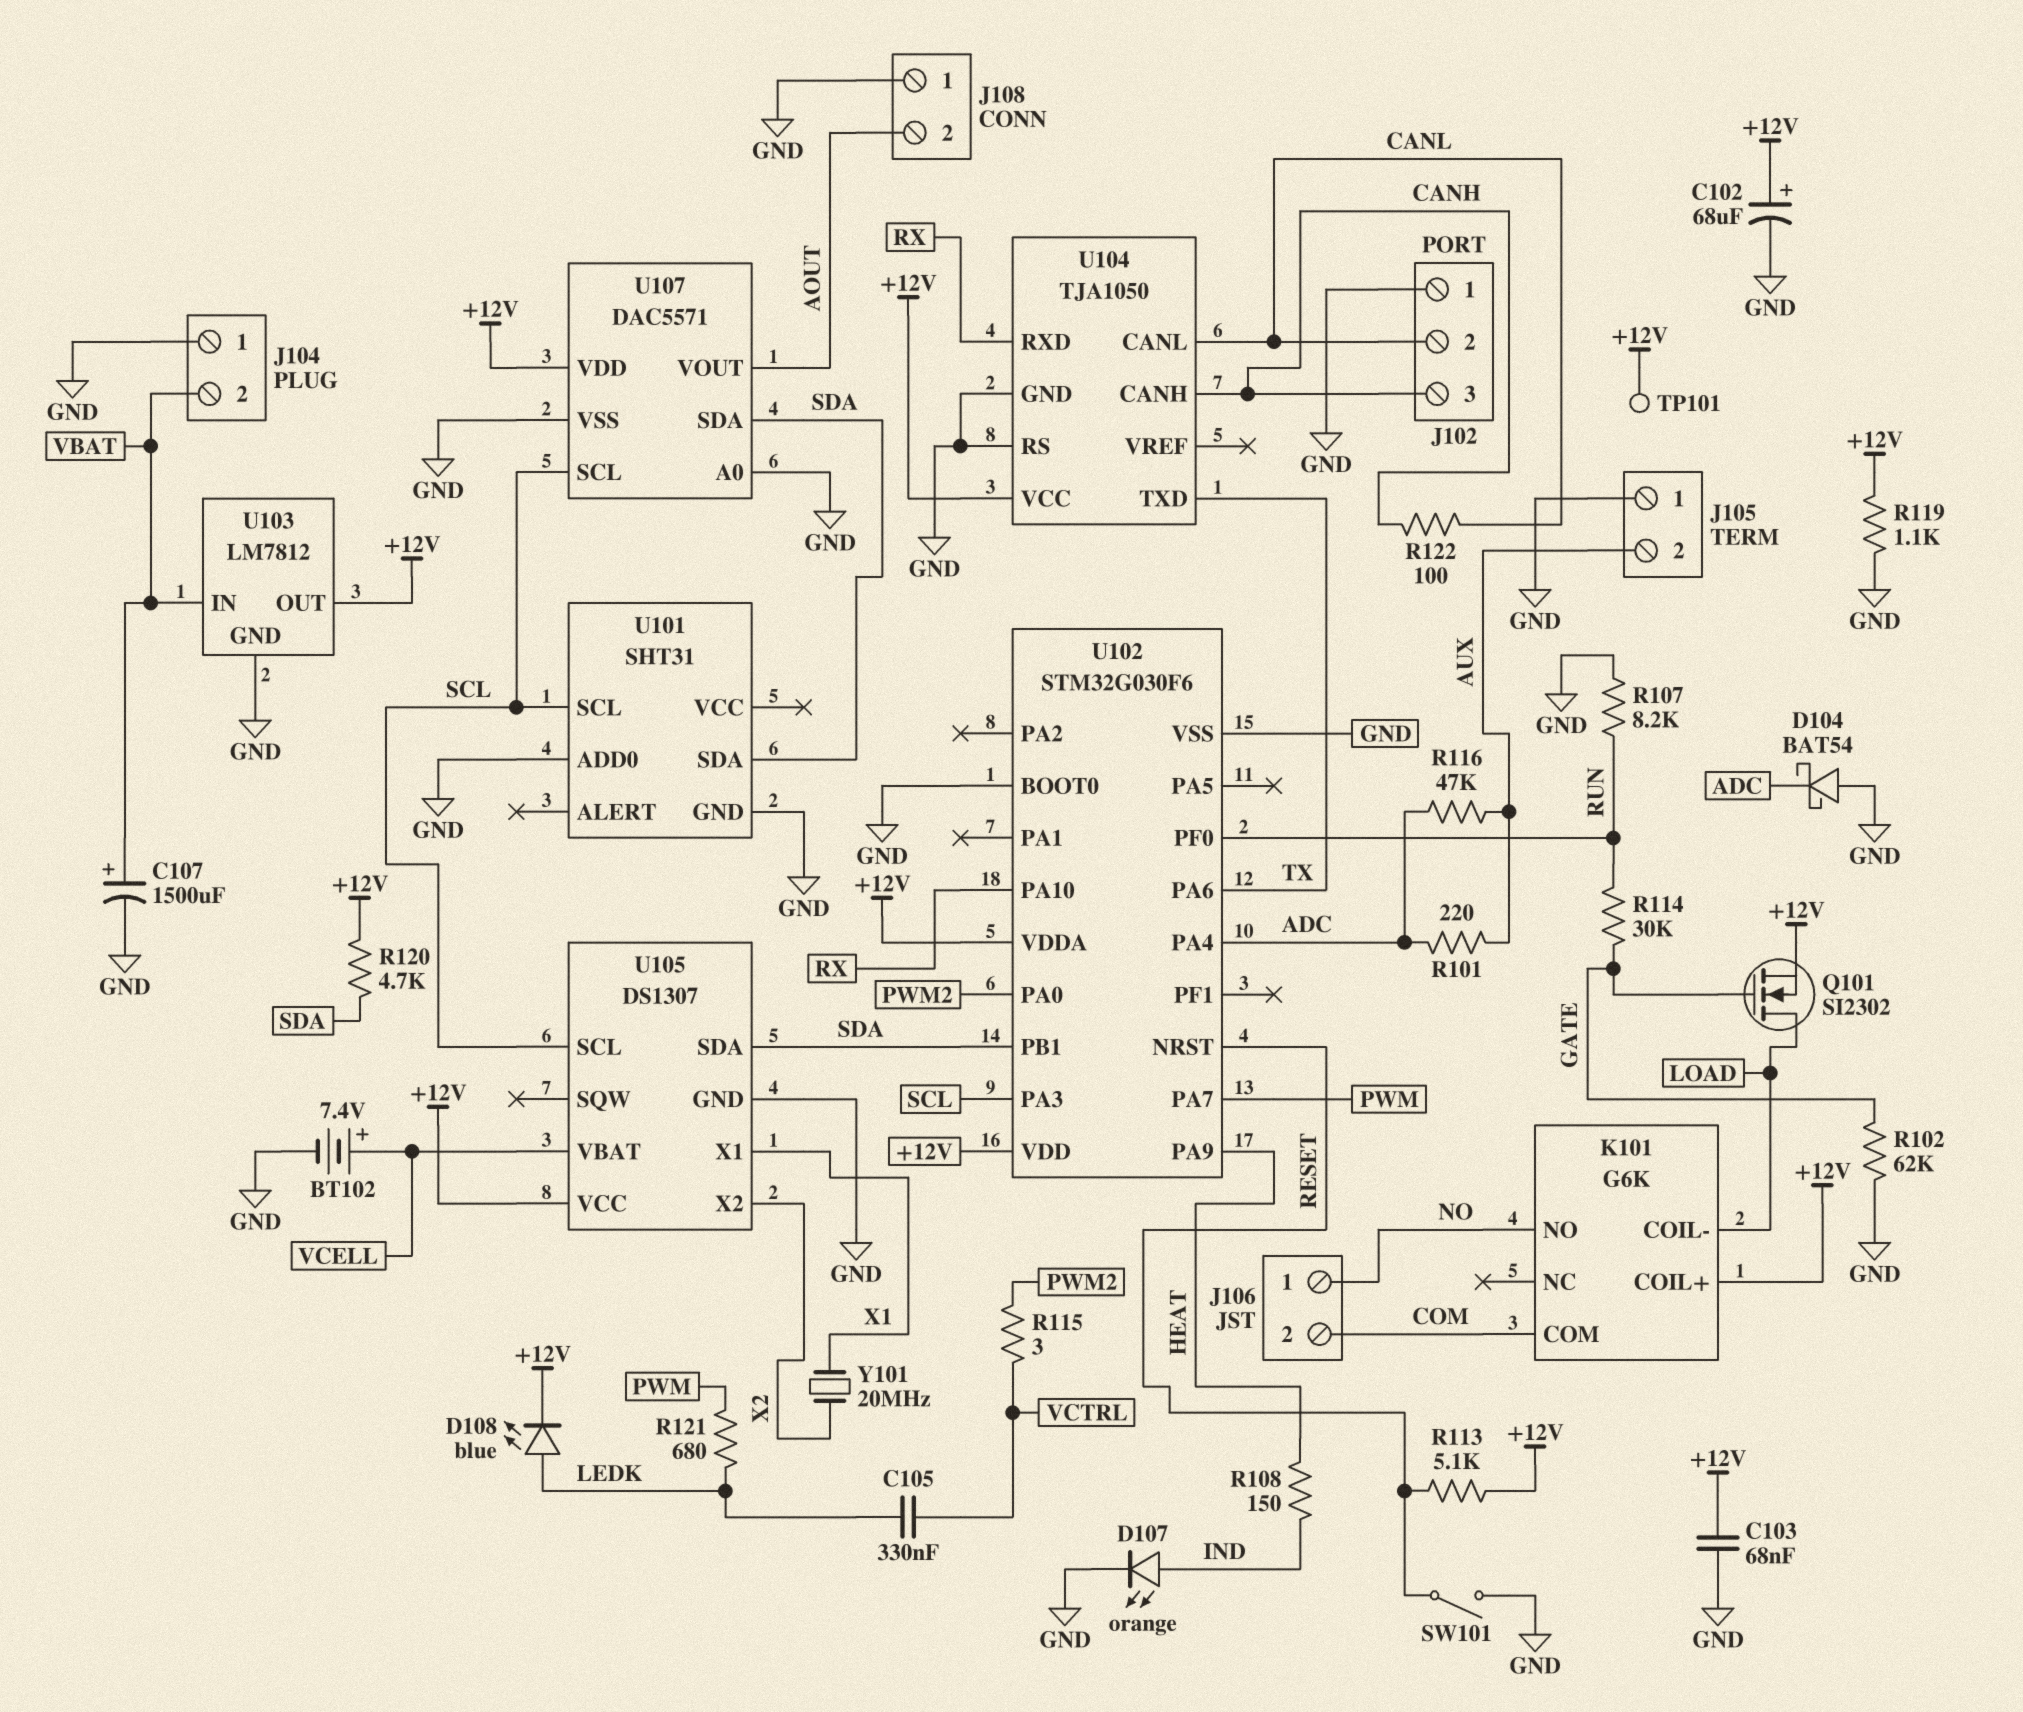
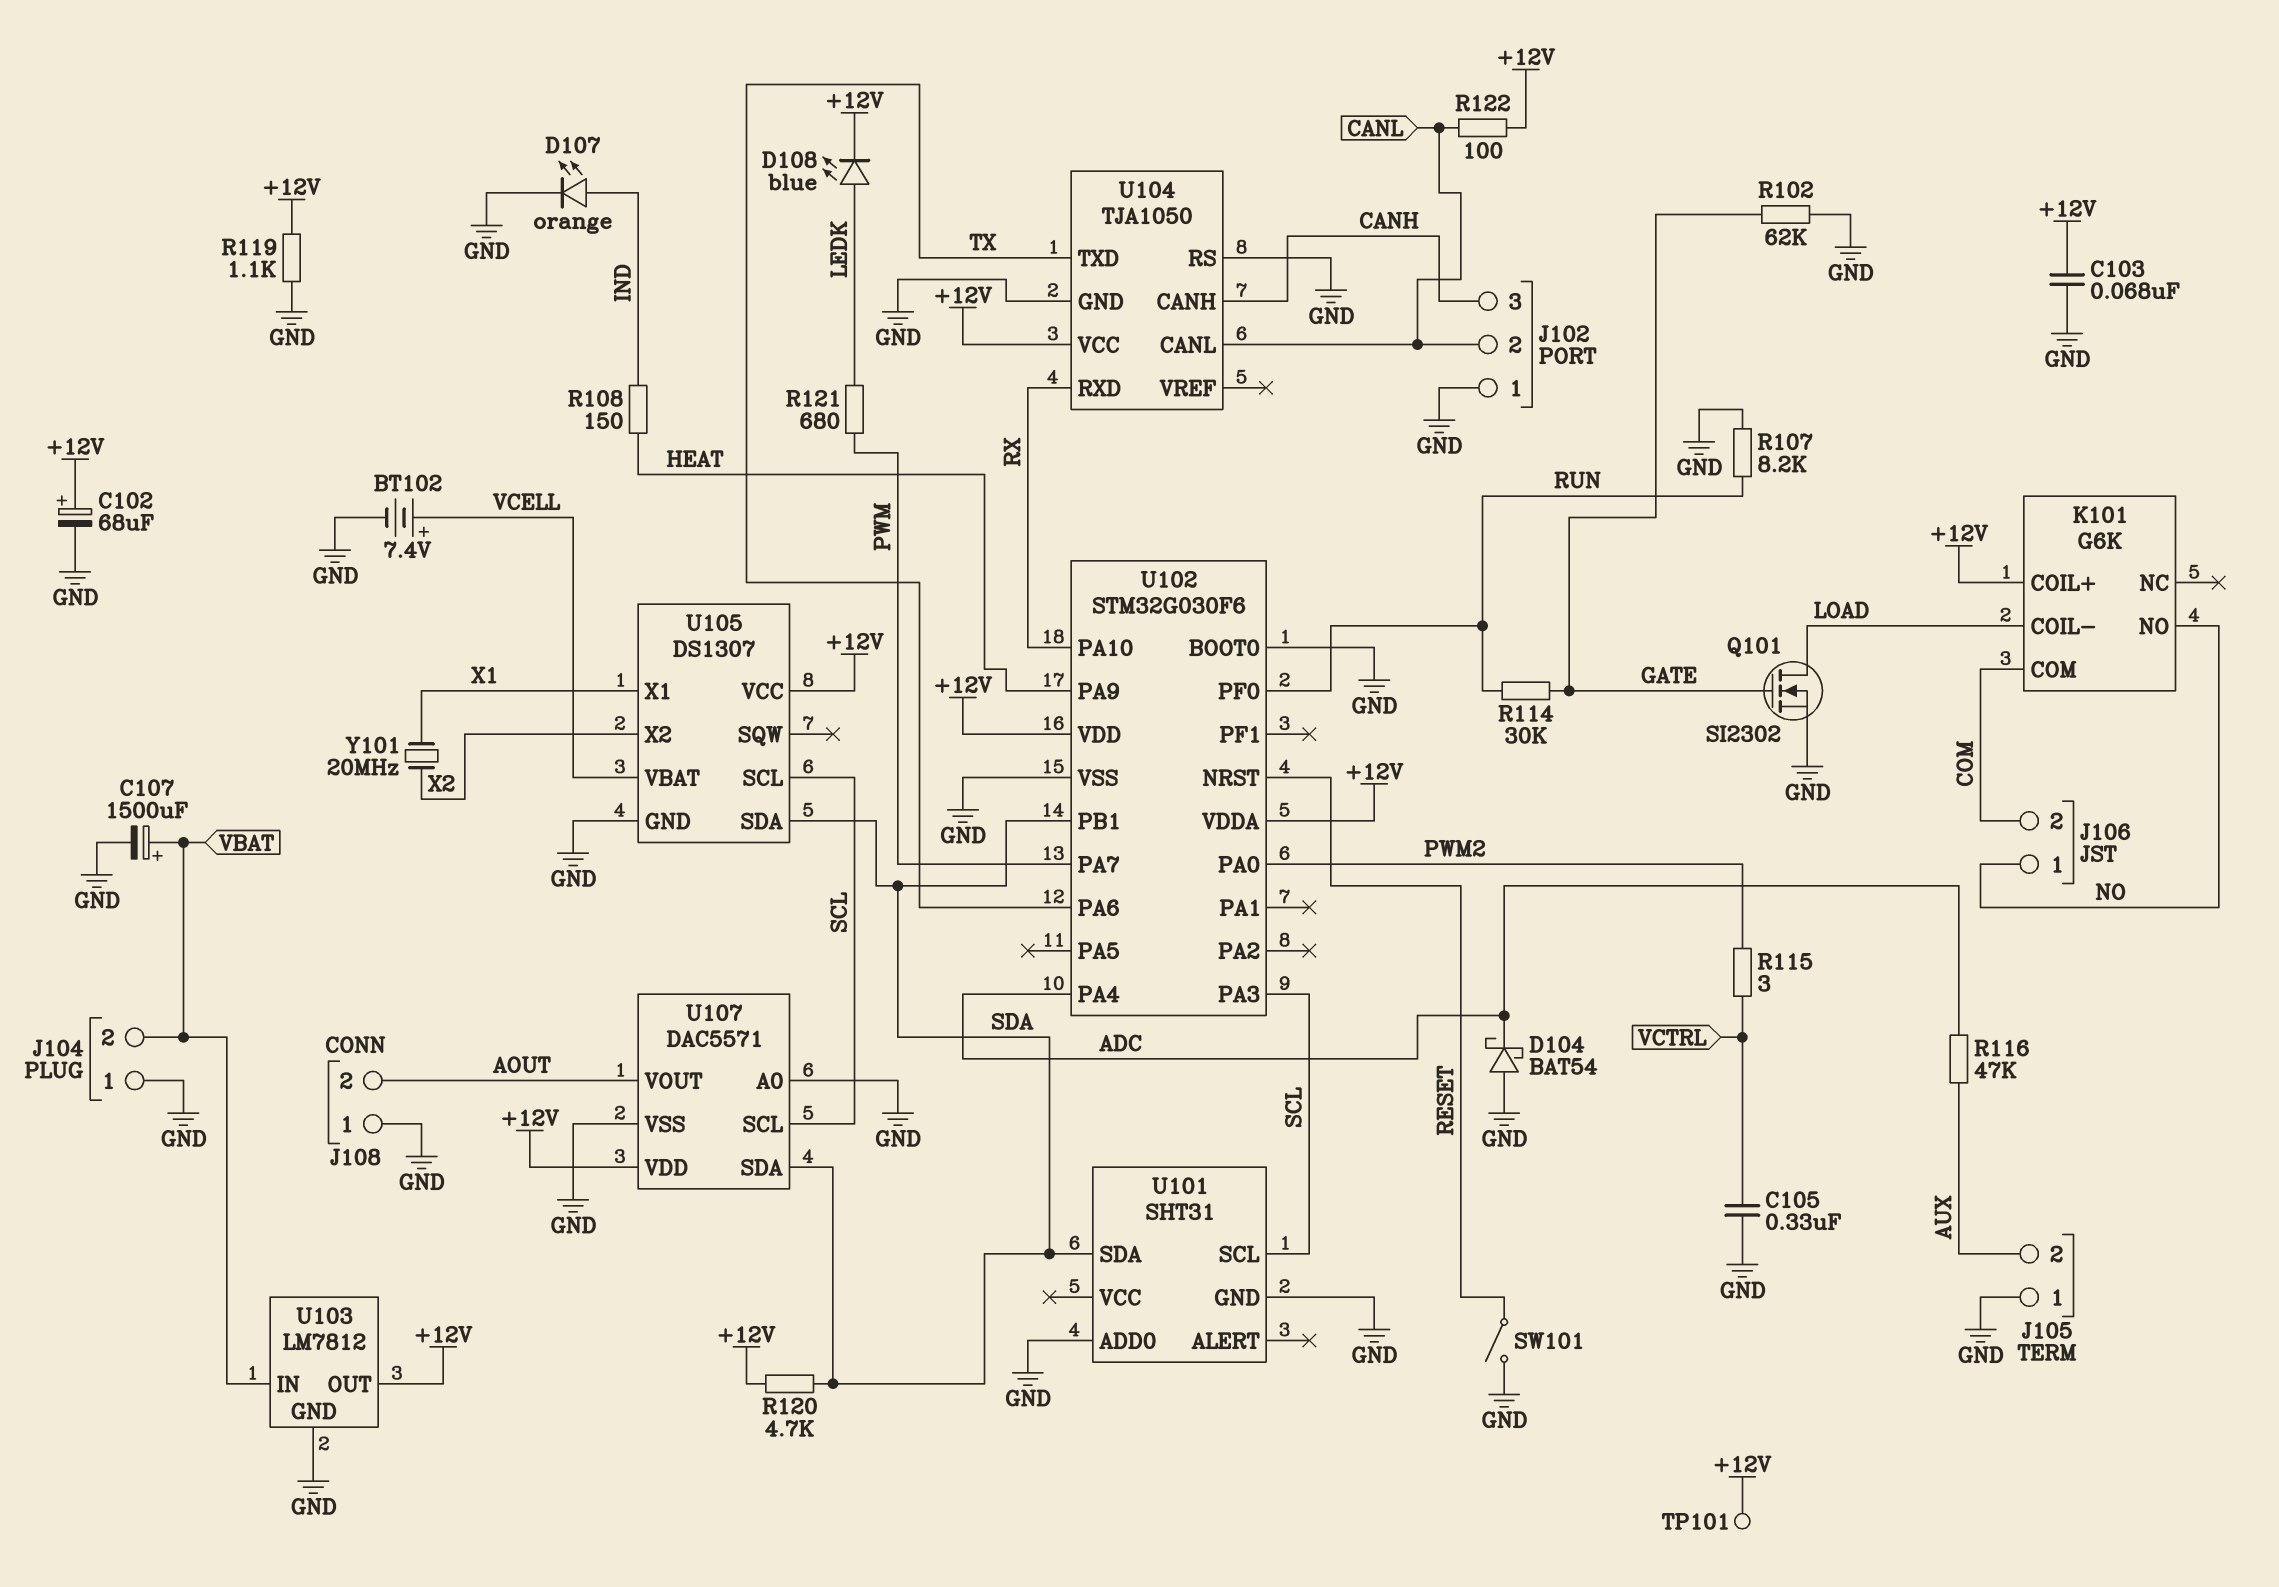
C105: 330nF (LEDK, VCTRL) -> 330nF (GND, VCTRL)
Q101: NMOS SI2302 (G GATE, D LOAD, S +12V) -> NMOS SI2302 (G GATE, D LOAD, S GND)
R101: 220 (ADC, AUX) -> none
R113: 5.1k (+12V, RESET) -> none
R122: 100 (CANH, CANL) -> 100 (+12V, CANL)

